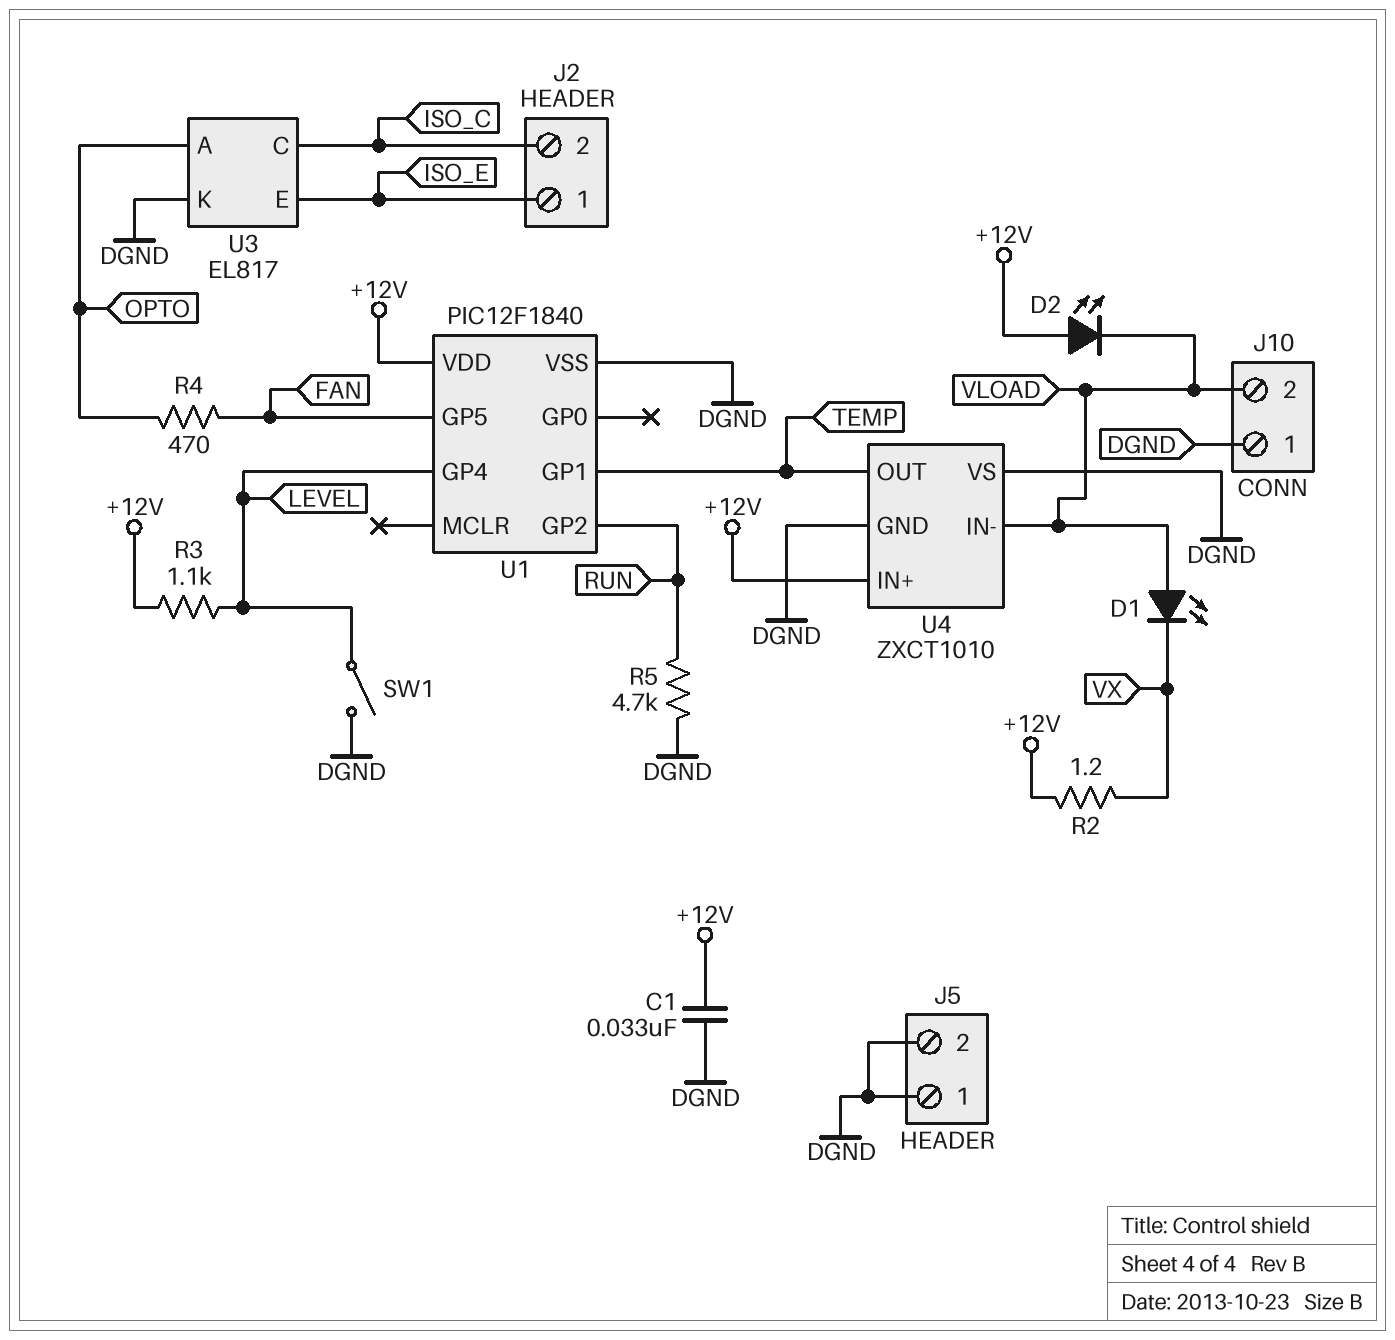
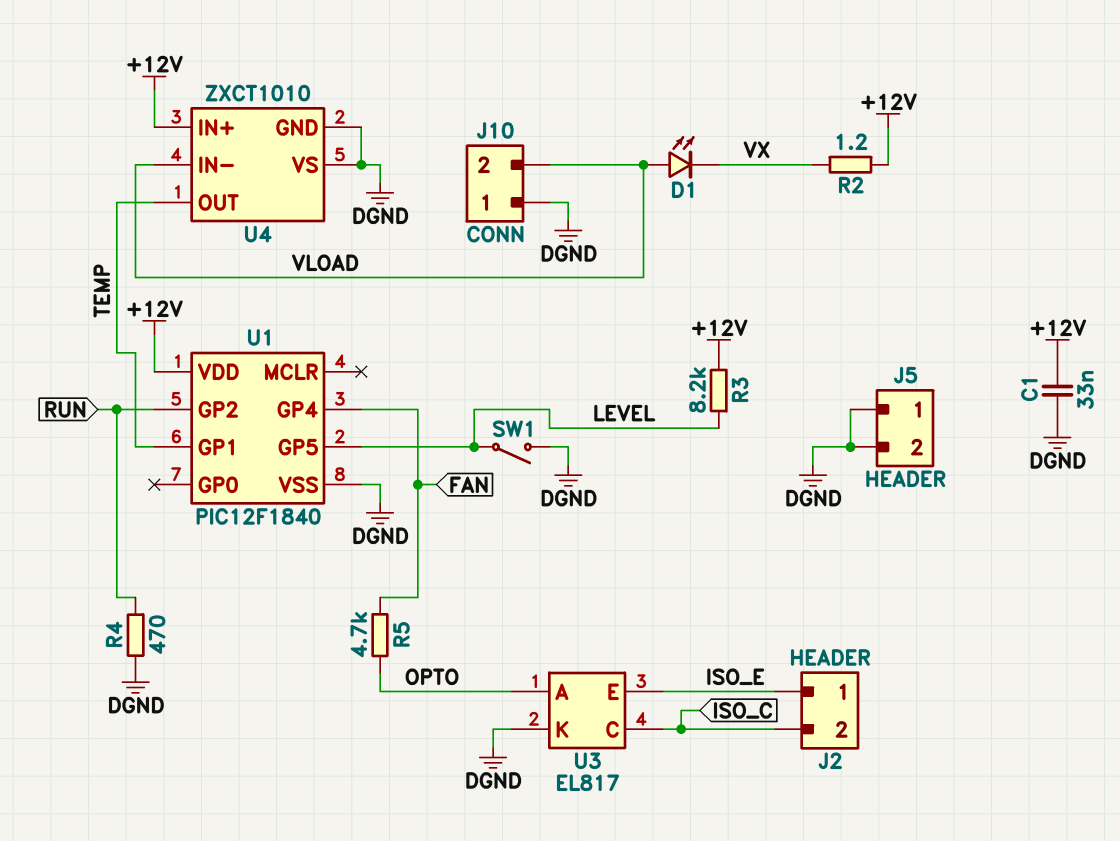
D2: LED (A +12V, K VLOAD) -> none
R3: 1.1k (+12V, LEVEL) -> 8.2k (+12V, LEVEL)
R4: 470 (FAN, OPTO) -> 470 (DGND, RUN)
R5: 4.7k (DGND, RUN) -> 4.7k (FAN, OPTO)
U1 pin GP4: LEVEL -> FAN
U1 pin GP5: FAN -> LEVEL

